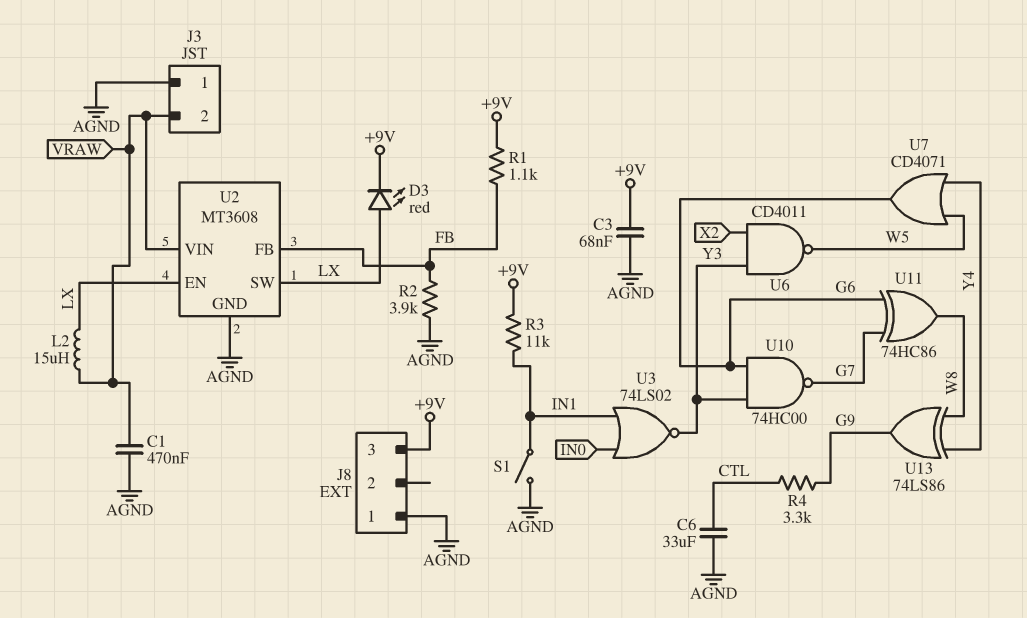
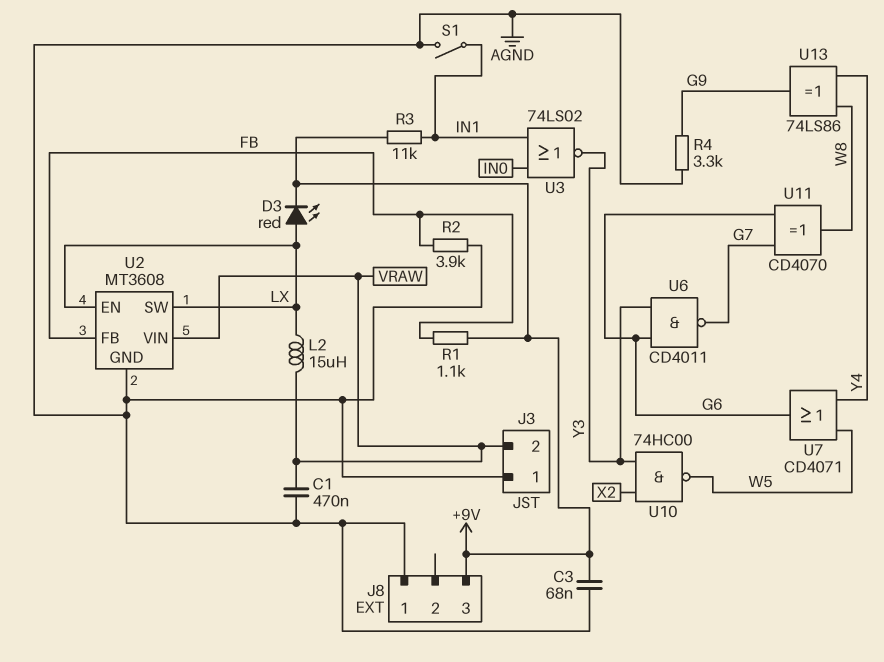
C6: 33uF (AGND, CTL) -> none
R4: 3.3k (CTL, G9) -> 3.3k (AGND, G9)
U6: NAND CD4011 (in X2, in Y3, out W5) -> NAND CD4011 (in G6, in Y3, out G7)
U10: NAND 74HC00 (in G6, in Y3, out G7) -> NAND 74HC00 (in X2, in Y3, out W5)
U11: XOR 74HC86 (in G6, in G7, out W8) -> XOR CD4070 (in G6, in G7, out W8)

